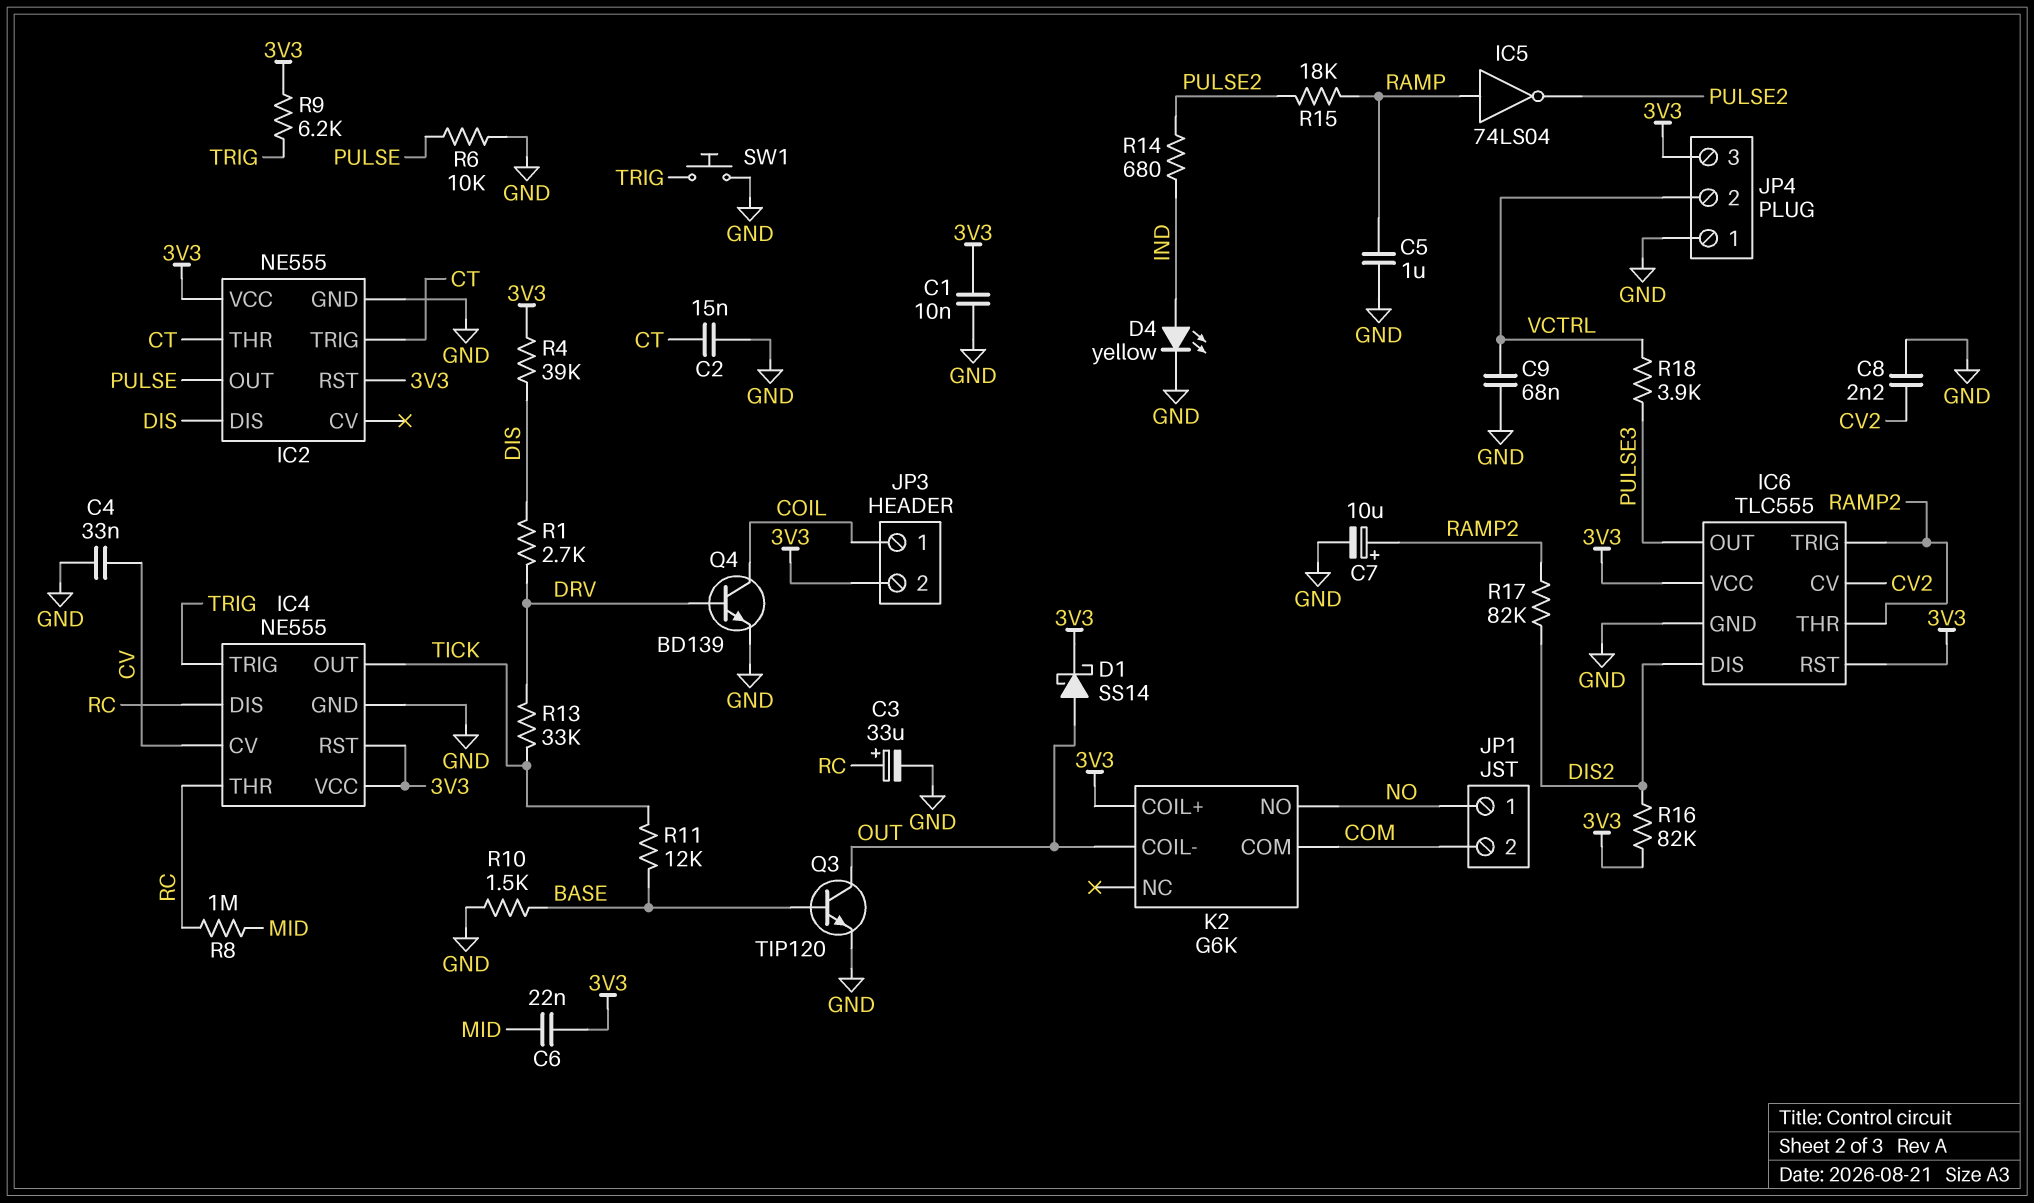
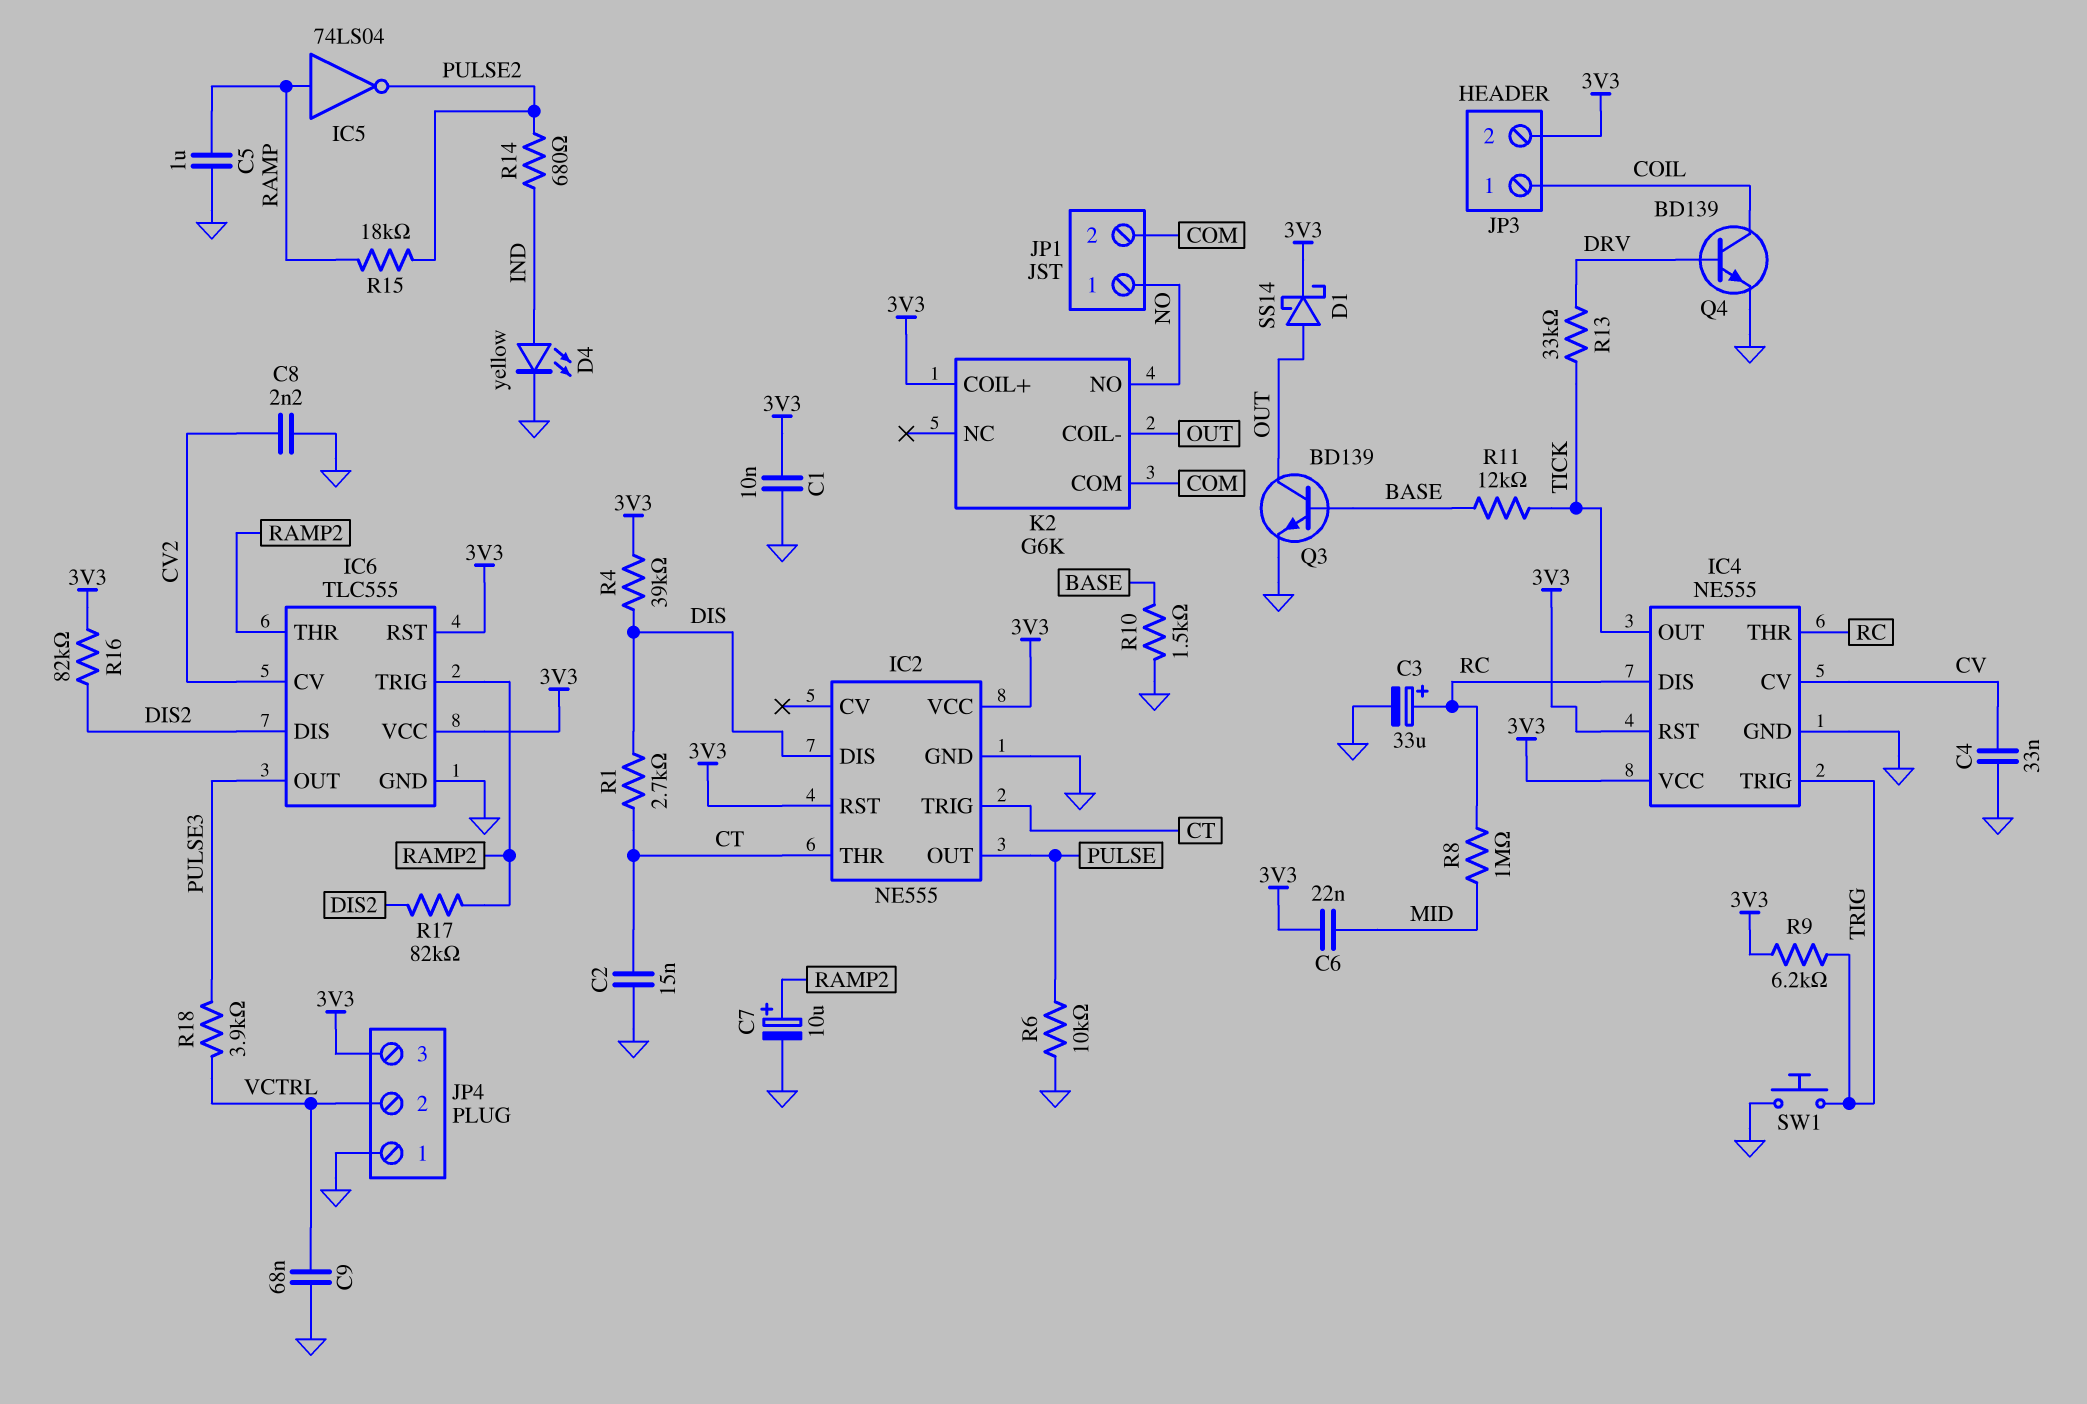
Q3: NPN TIP120 (B BASE, C OUT, E GND) -> NPN BD139 (B BASE, C OUT, E GND)
R1: 2.7k (DIS, DRV) -> 2.7k (CT, DIS)

